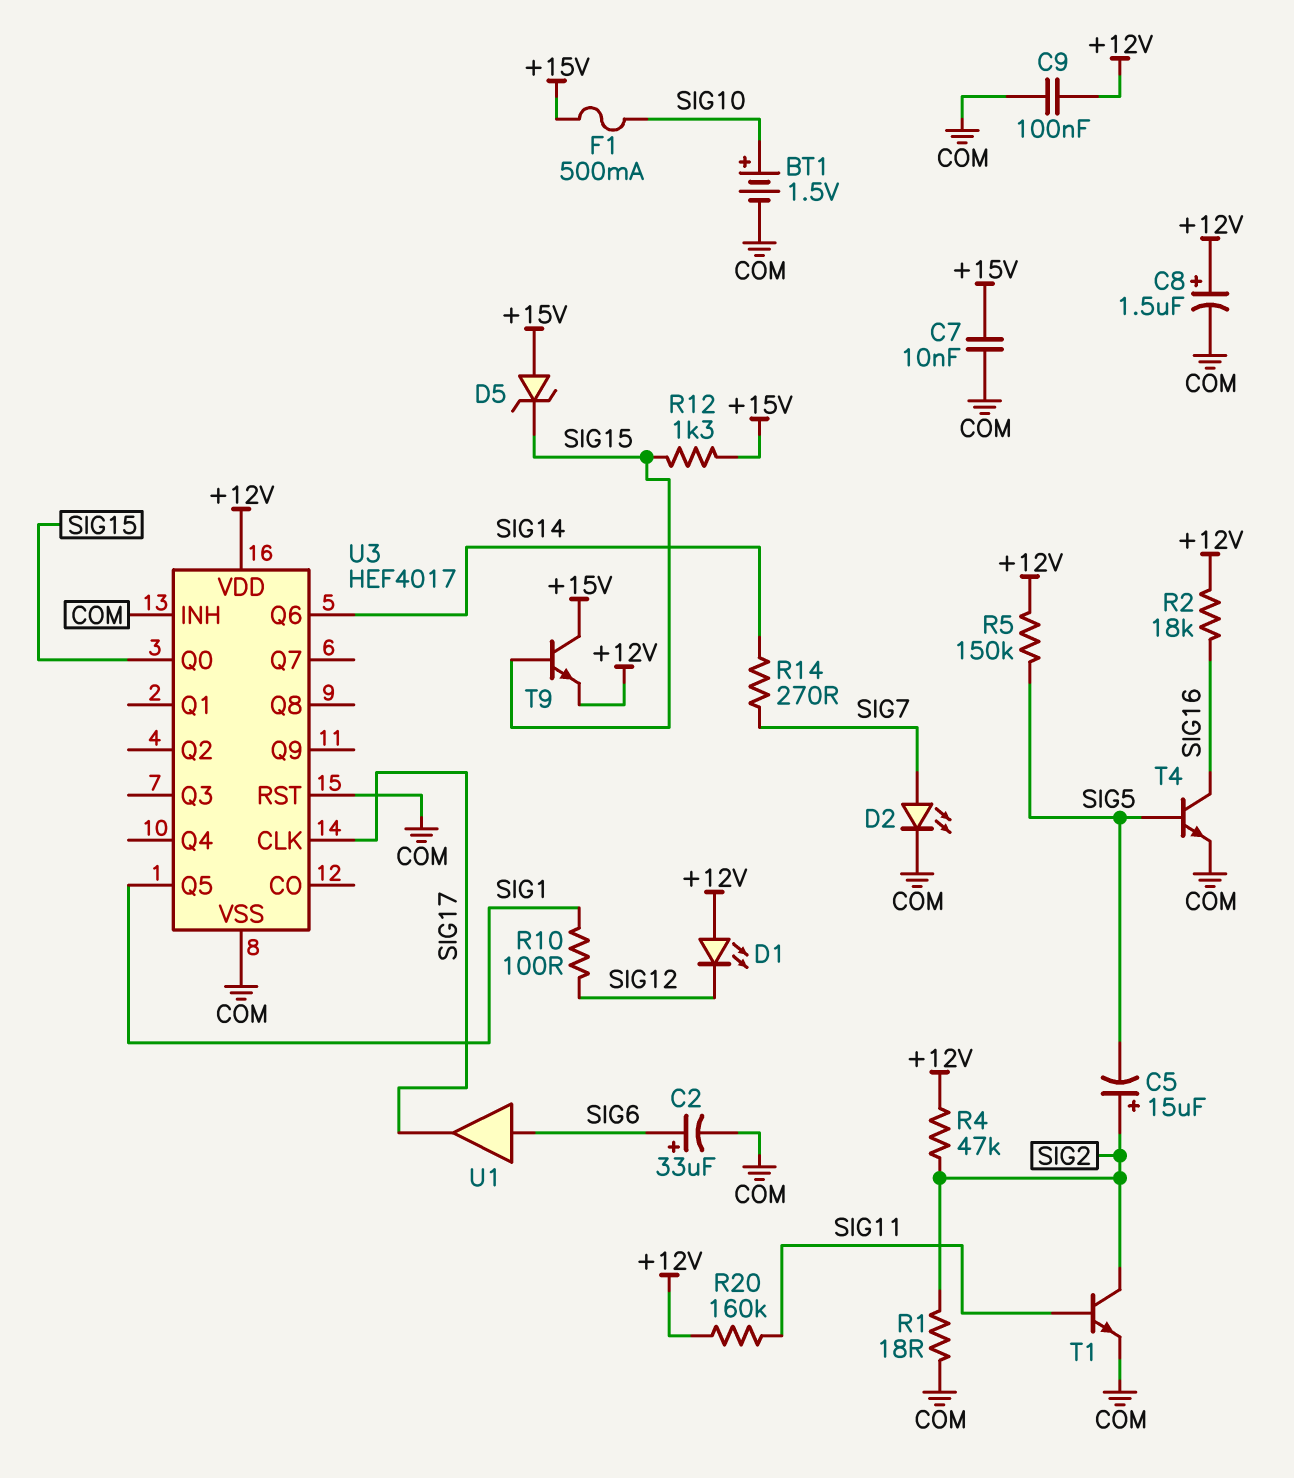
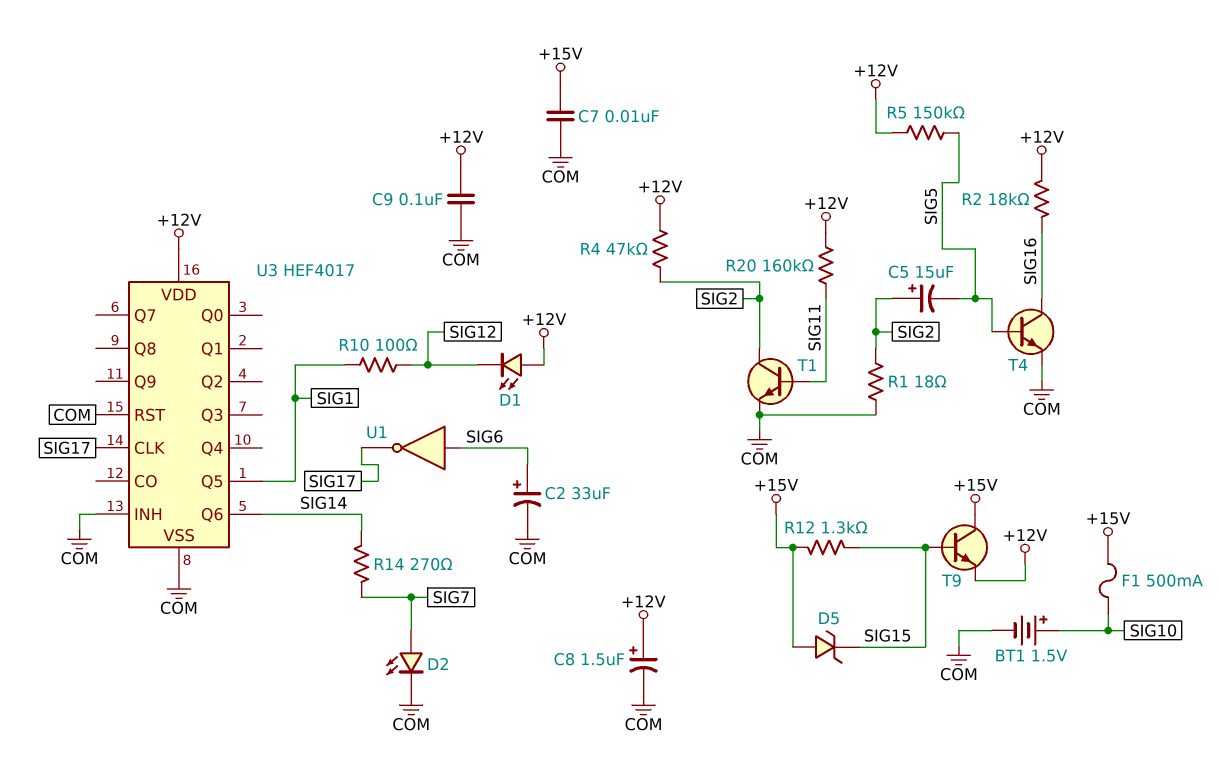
U1: buffer (in SIG6, out SIG17) -> NOT (in SIG6, out SIG17)
U3 pin Q0: SIG15 -> none

